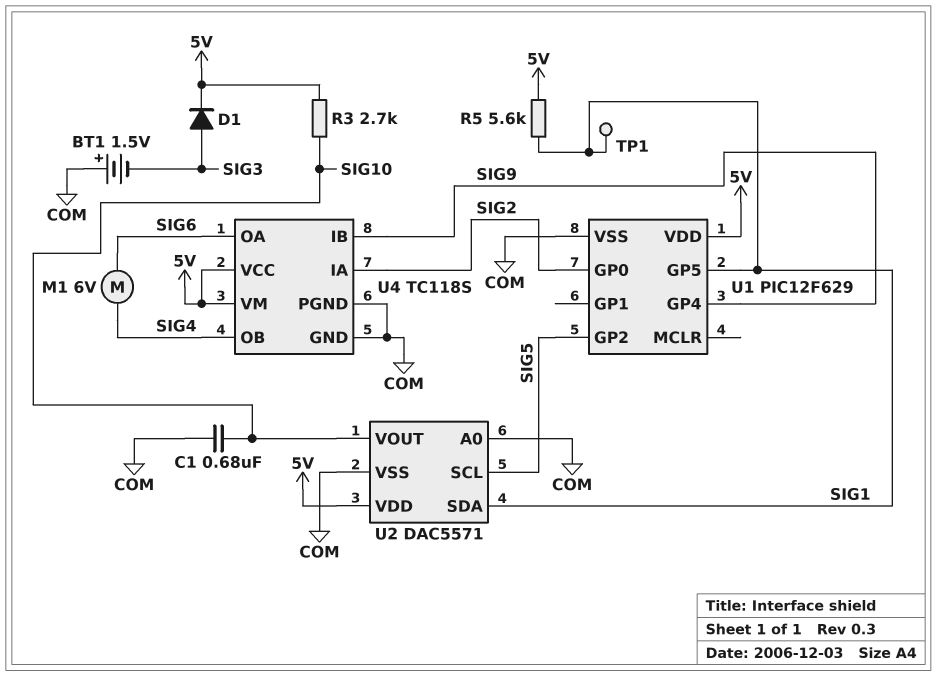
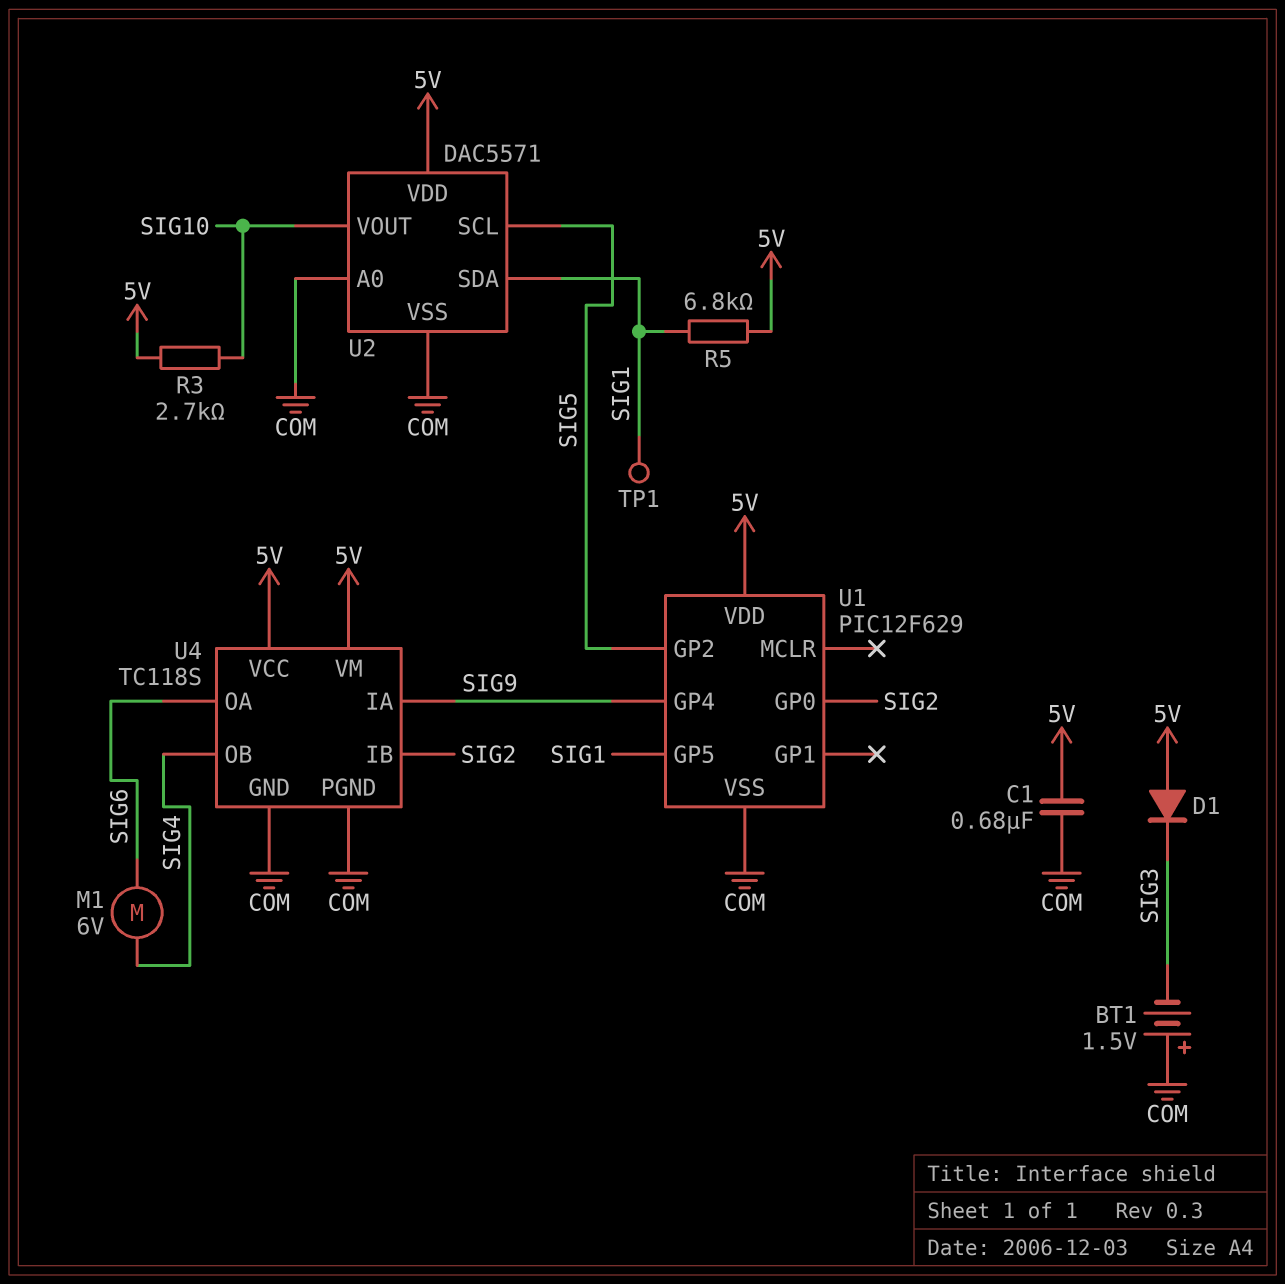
C1: 680nF (COM, SIG10) -> 680nF (5V, COM)
D1: diode (A SIG3, K 5V) -> diode (A 5V, K SIG3)
R5: 5.6k (5V, SIG1) -> 6.8k (5V, SIG1)
U4 pin IA: SIG2 -> SIG9
U4 pin IB: SIG9 -> SIG2

